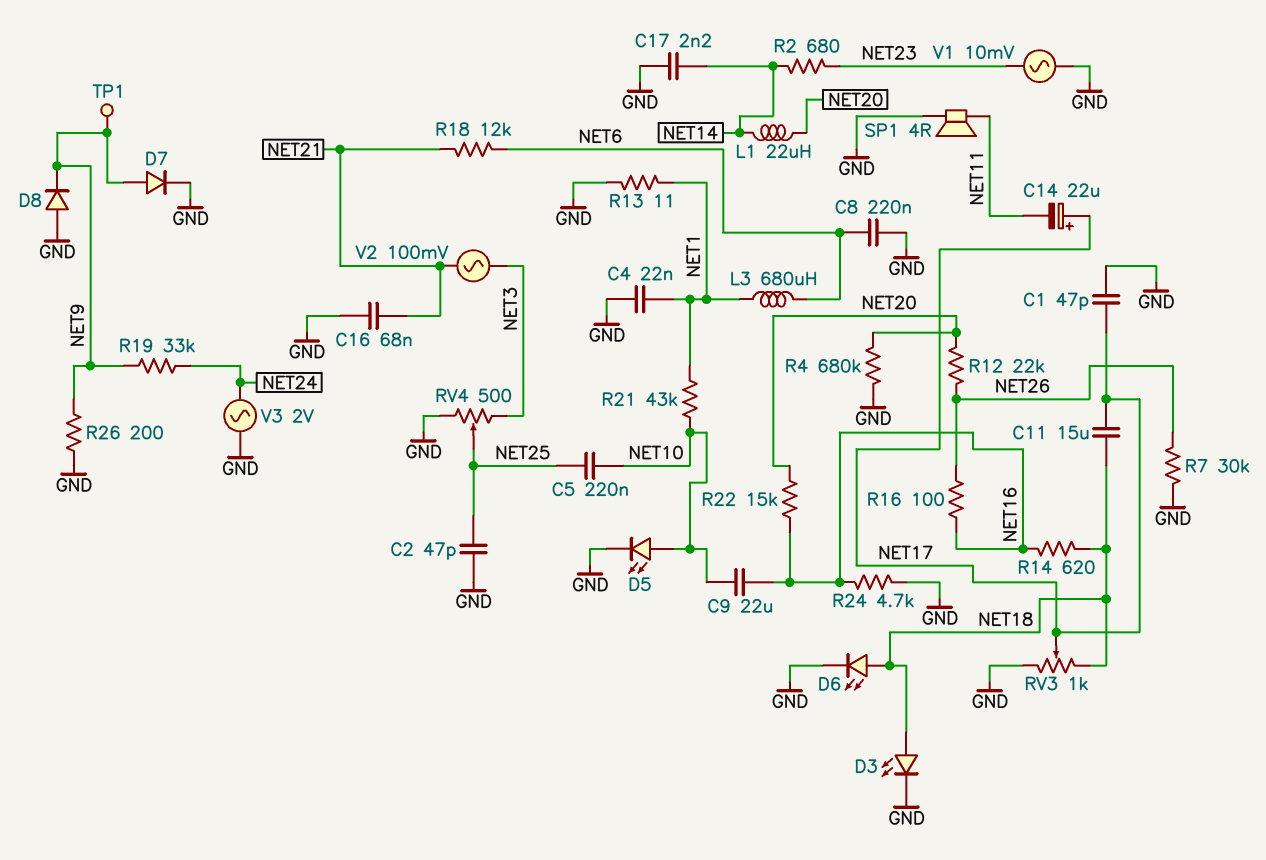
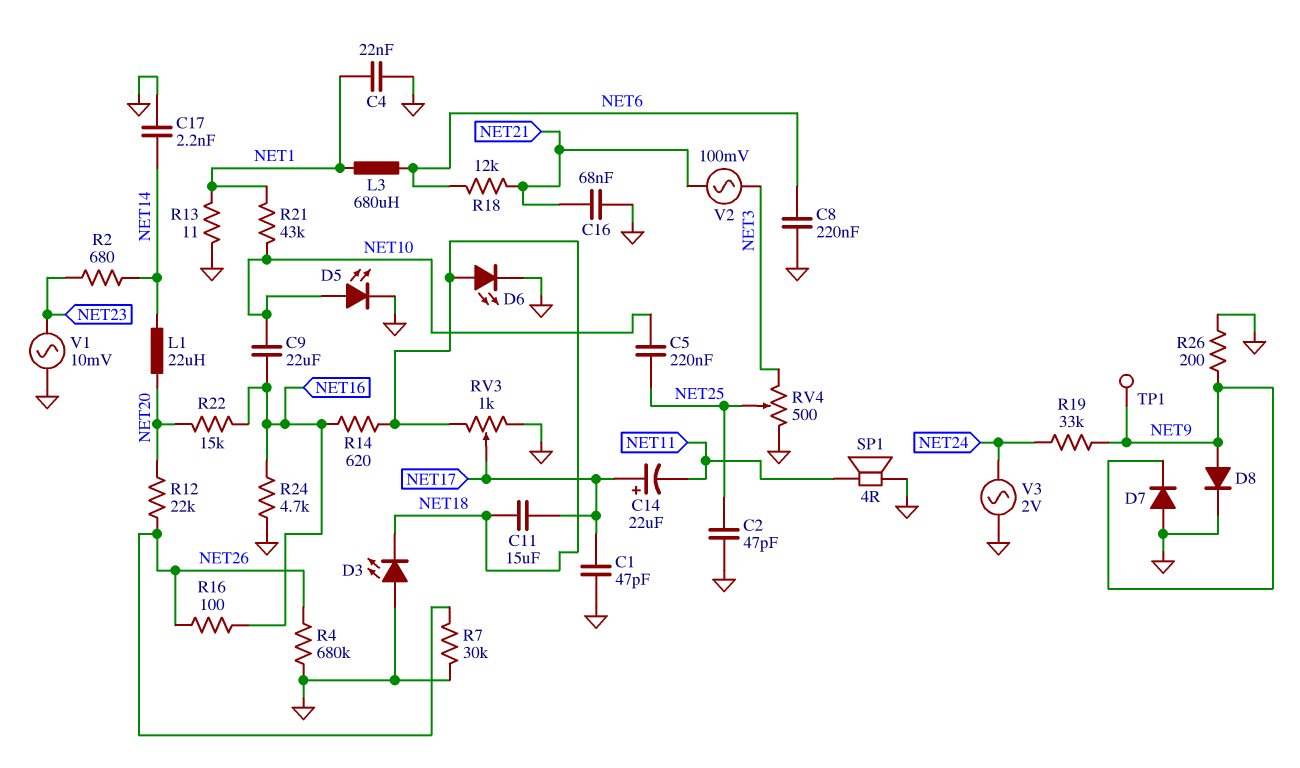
D3: LED (A NET18, K GND) -> LED (A GND, K NET18)
D7: diode (A NET9, K GND) -> diode (A GND, K NET9)
D8: diode (A GND, K NET9) -> diode (A NET9, K GND)
R4: 680k (GND, NET20) -> 680k (GND, NET26)

